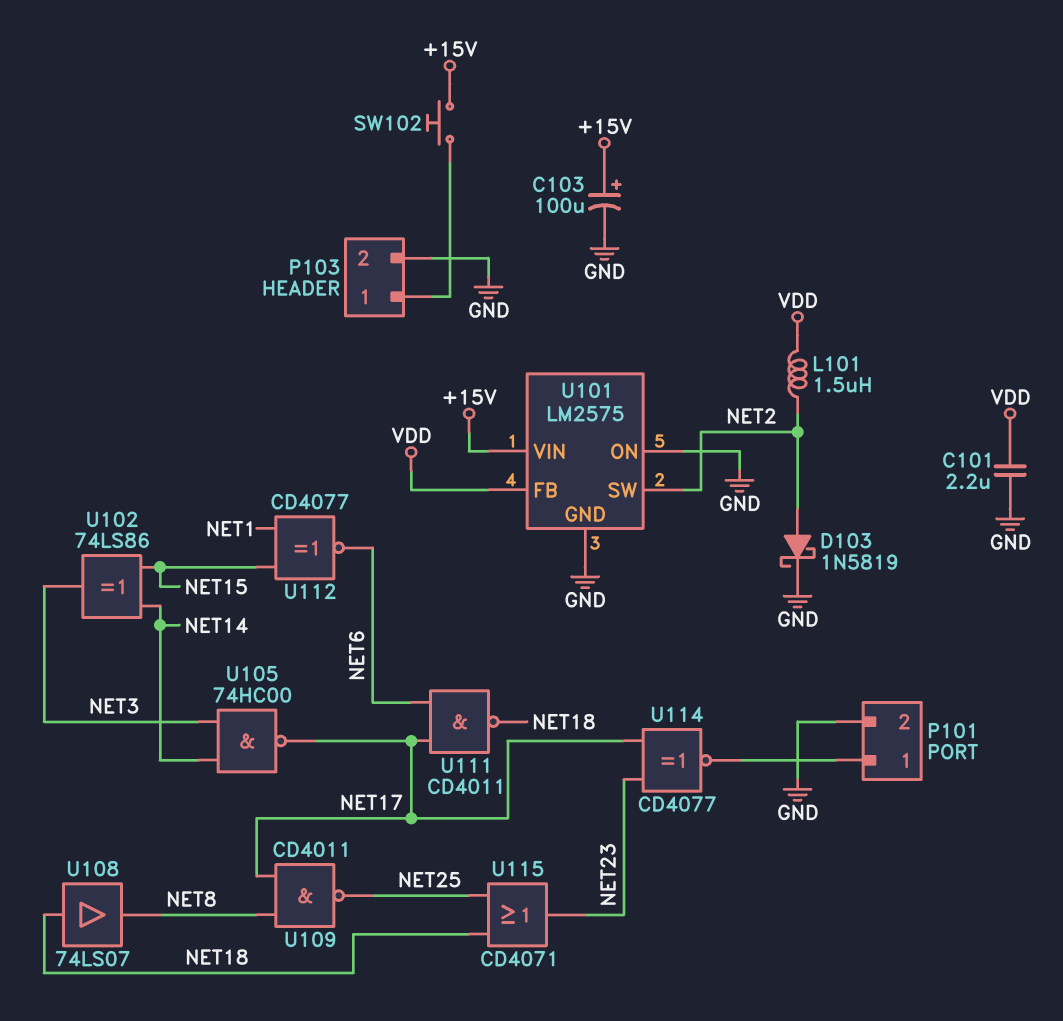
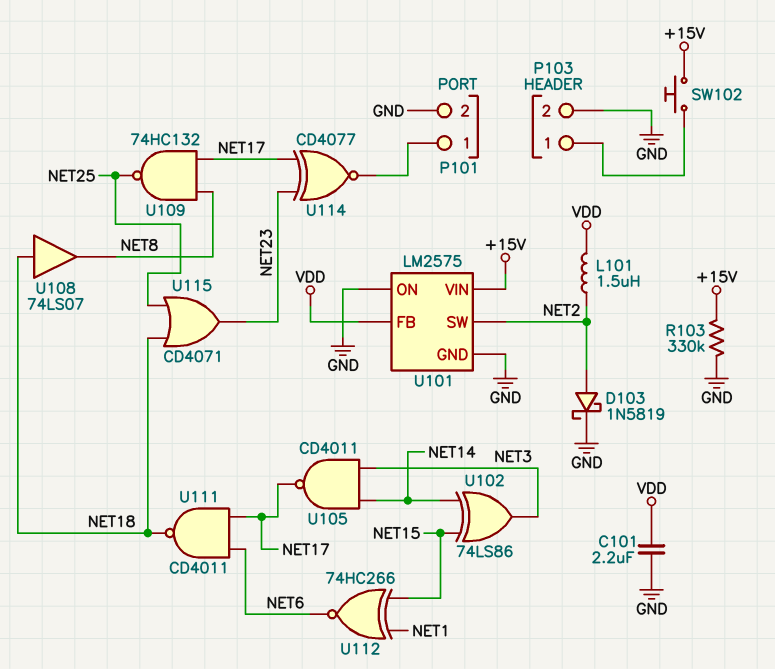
C103: 100uF (plus +15V, minus GND) -> none
R103: none -> 330k (+15V, GND)
U105: NAND 74HC00 (in NET3, in NET14, out NET17) -> NAND CD4011 (in NET3, in NET14, out NET17)
U109: NAND CD4011 (in NET8, in NET17, out NET25) -> NAND 74HC132 (in NET8, in NET17, out NET25)
U112: XNOR CD4077 (in NET1, in NET15, out NET6) -> XNOR 74HC266 (in NET1, in NET15, out NET6)

